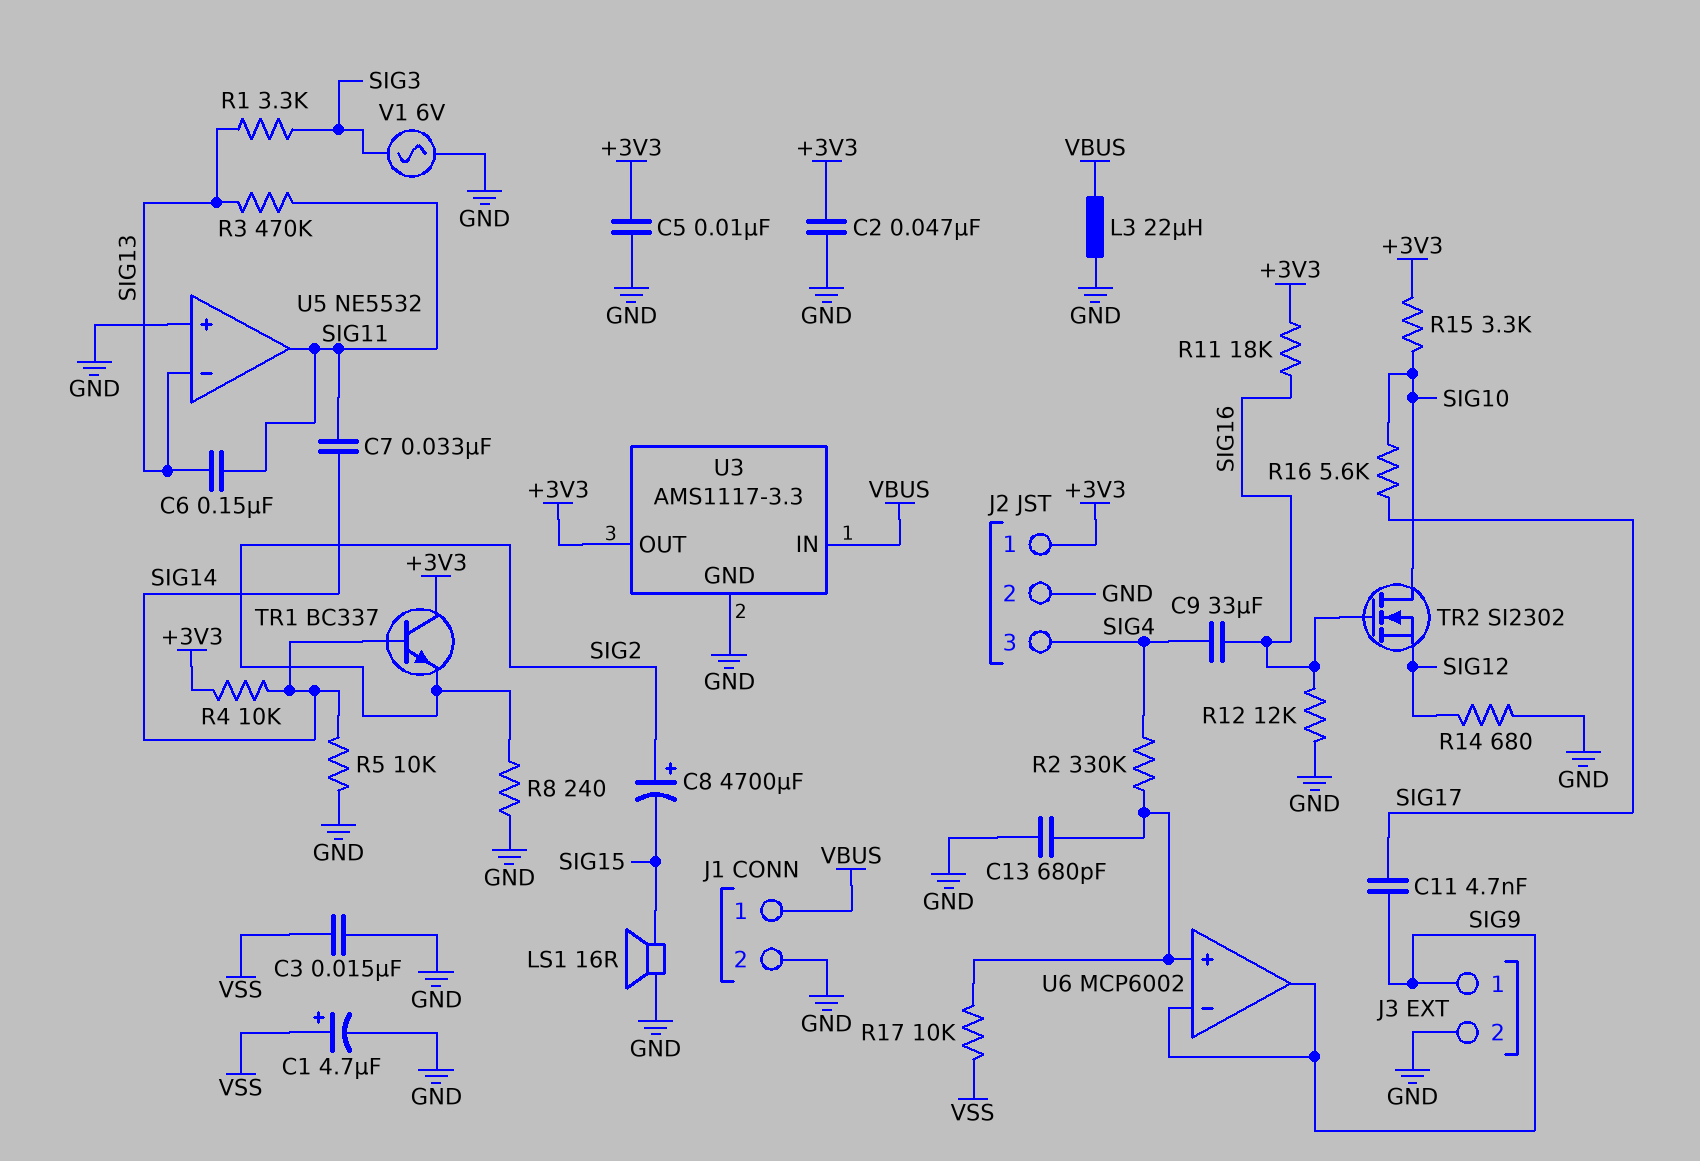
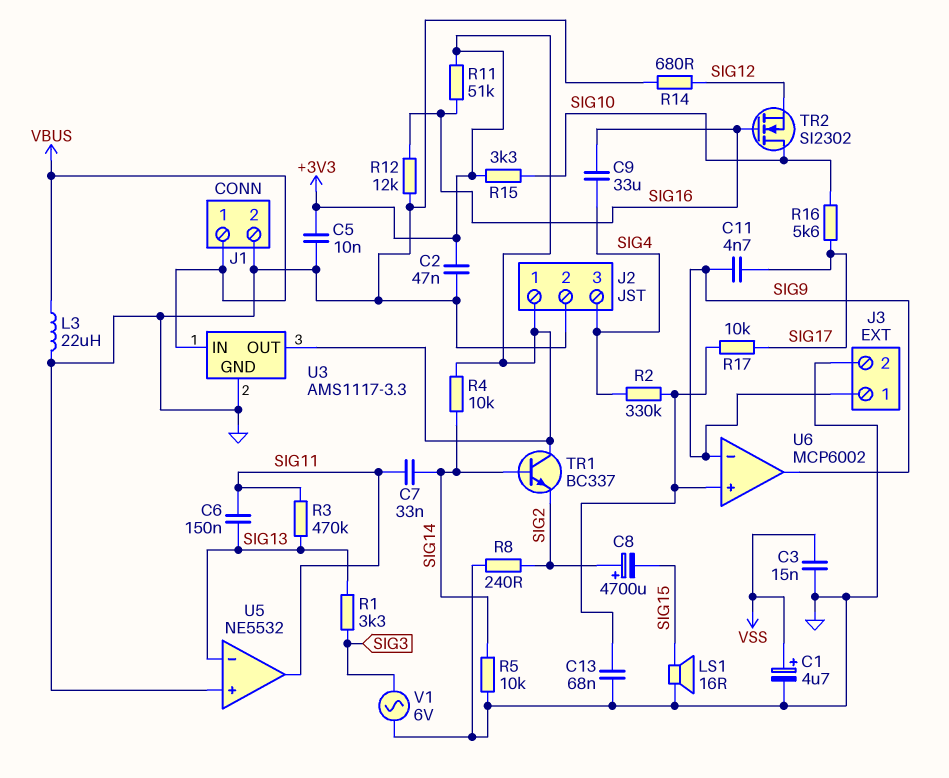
C13: 680pF (GND, U6/in+) -> 68nF (GND, U6/in+)
R11: 18k (+3V3, SIG16) -> 51k (+3V3, SIG16)
R17: 10k (U6/in+, VSS) -> 10k (SIG17, U6/in+)

